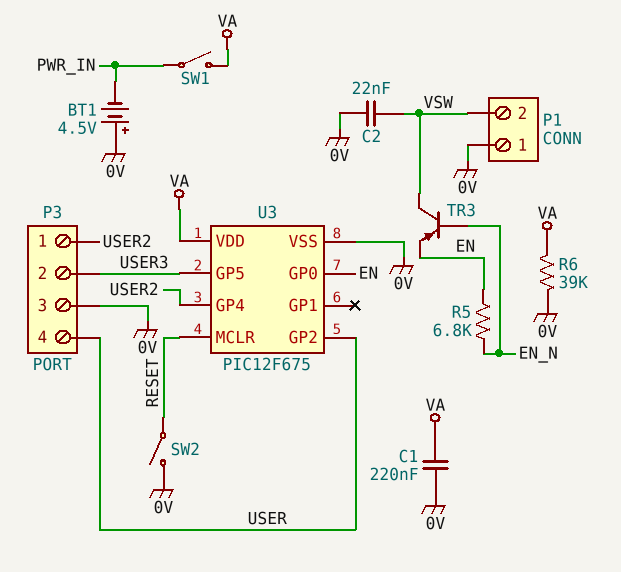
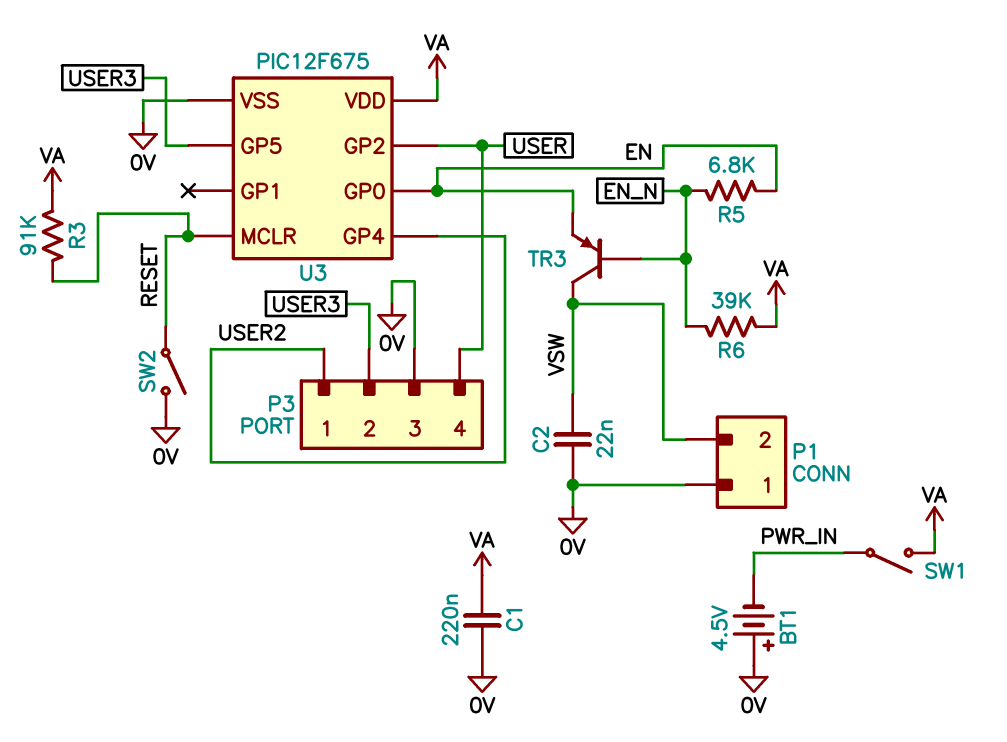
R3: none -> 91k (RESET, VA)
R6: 39k (0V, VA) -> 39k (EN_N, VA)

